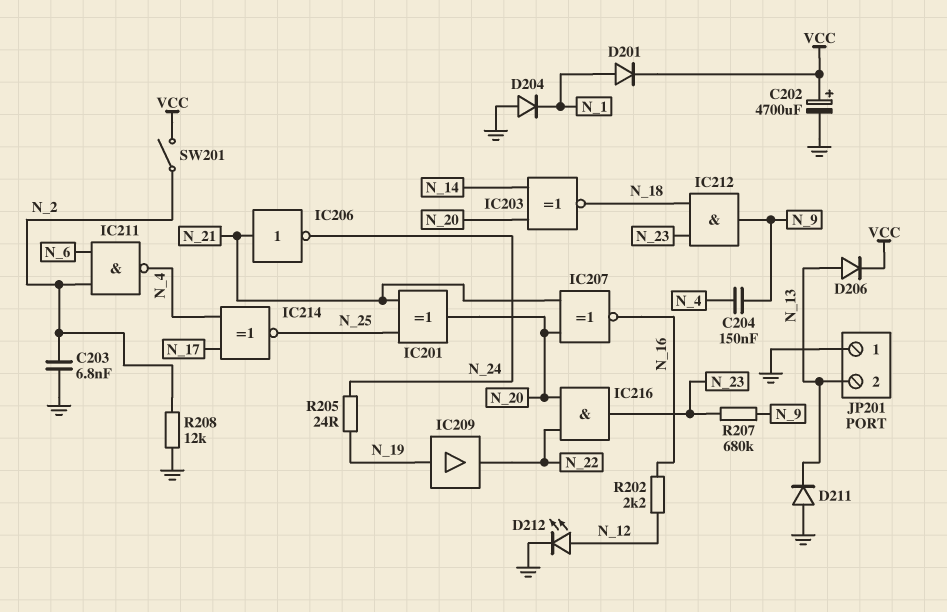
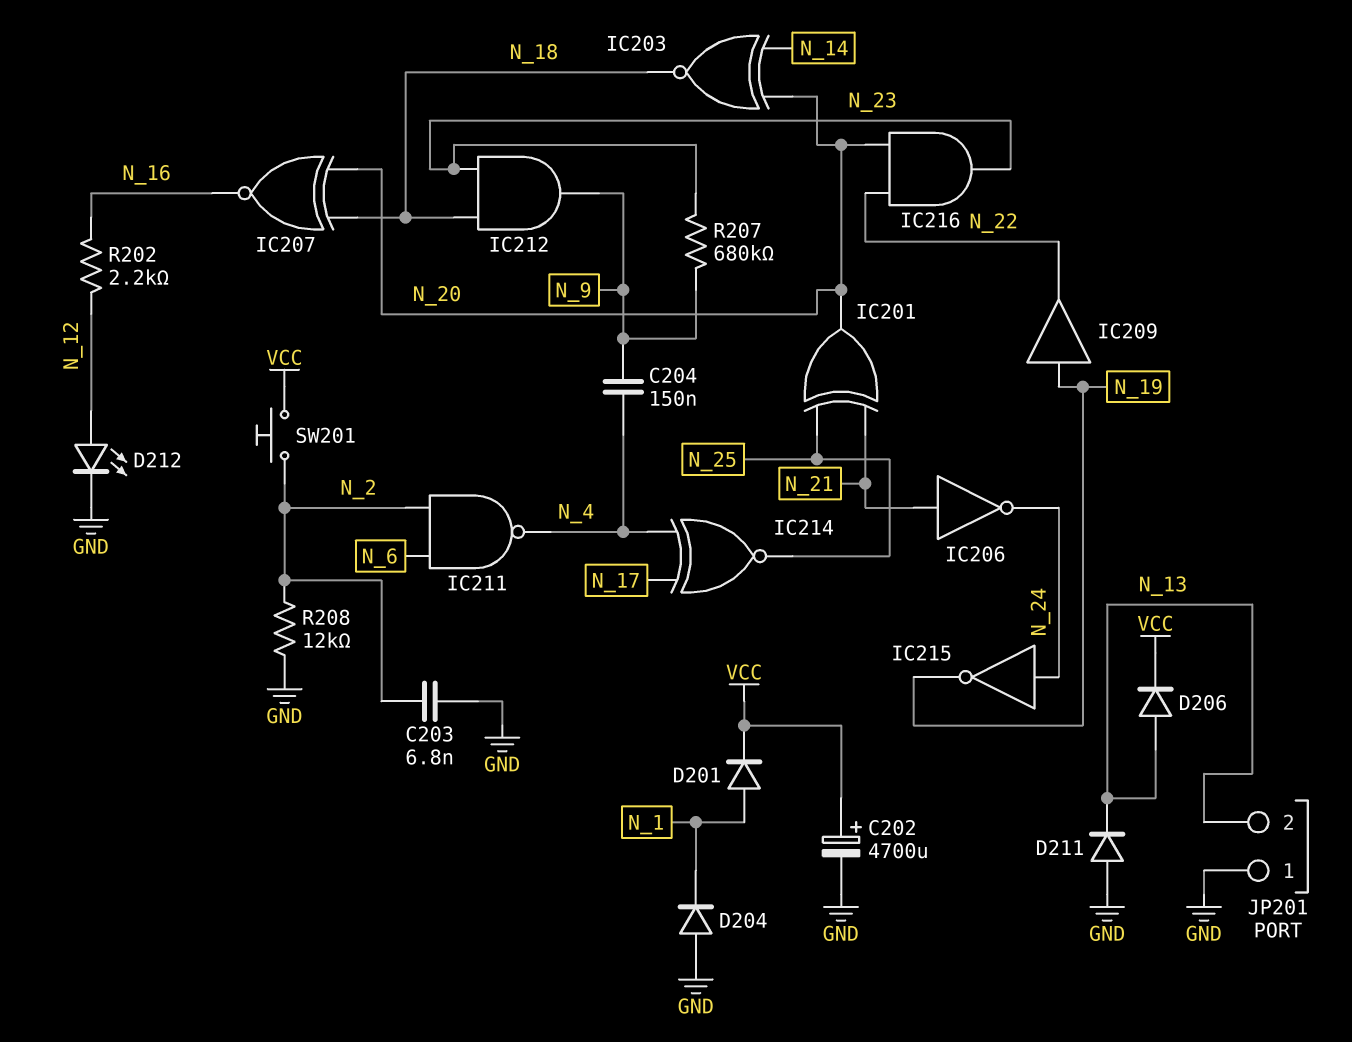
IC207: XNOR (in N_20, in N_21, out N_16) -> XNOR (in N_18, in N_20, out N_16)
IC215: none -> NOT (in N_24, out N_19)
R205: 24 (N_19, N_24) -> none
SW201: switch (N_2, VCC) -> button (N_2, VCC)

